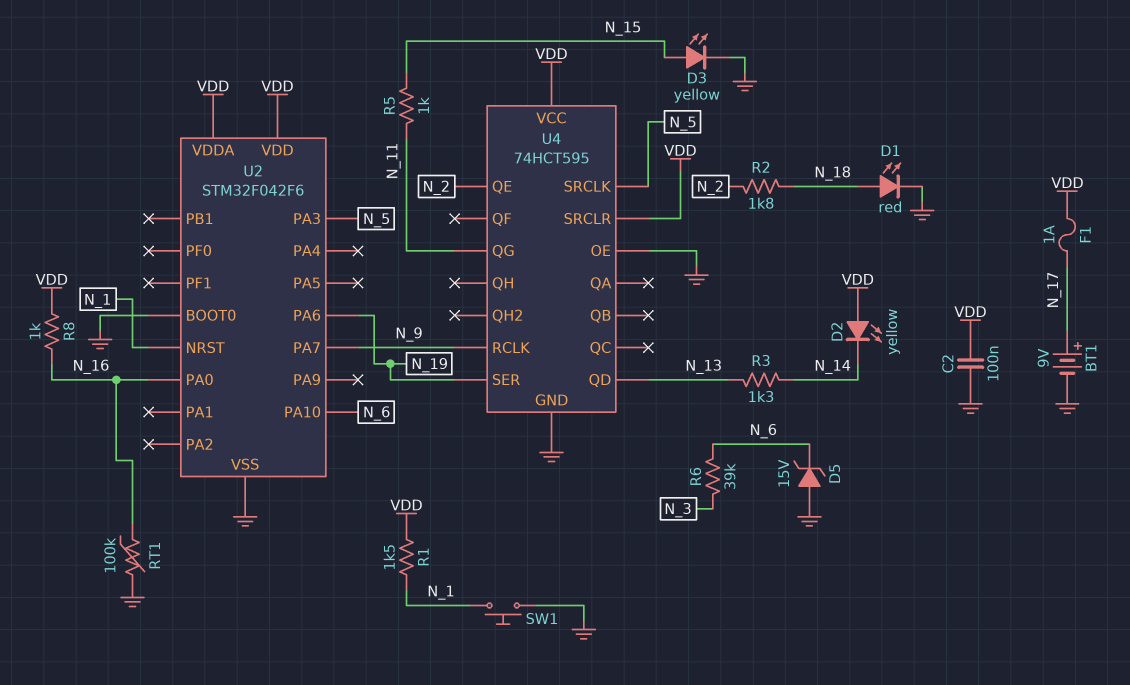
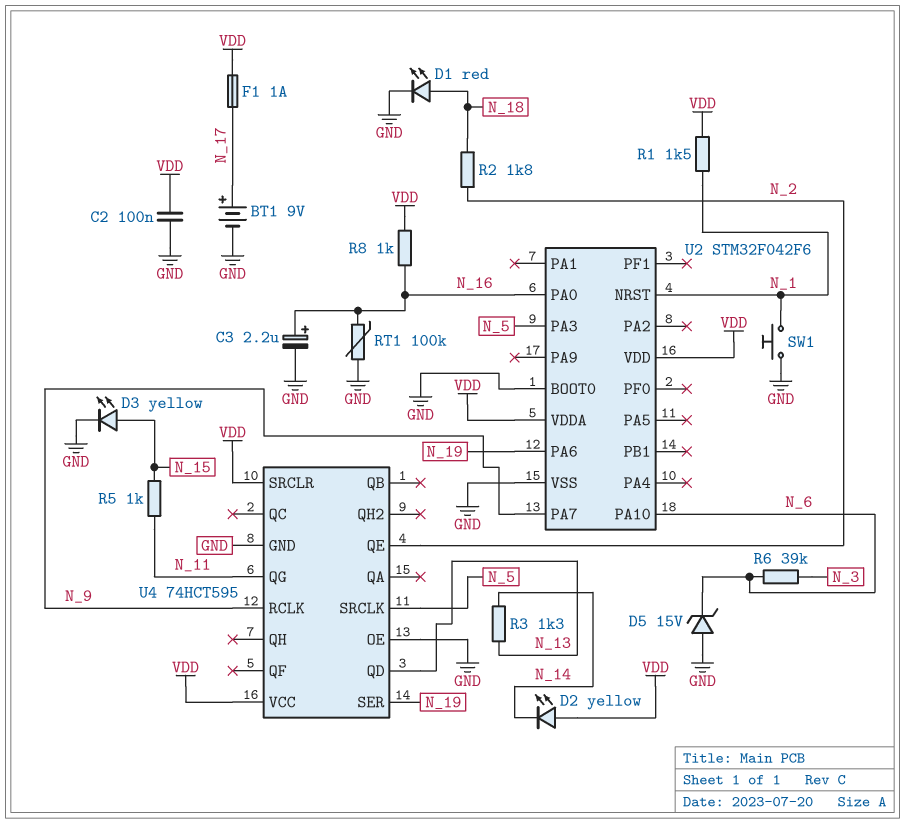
C3: none -> 2.2uF (plus N_16, minus GND)

